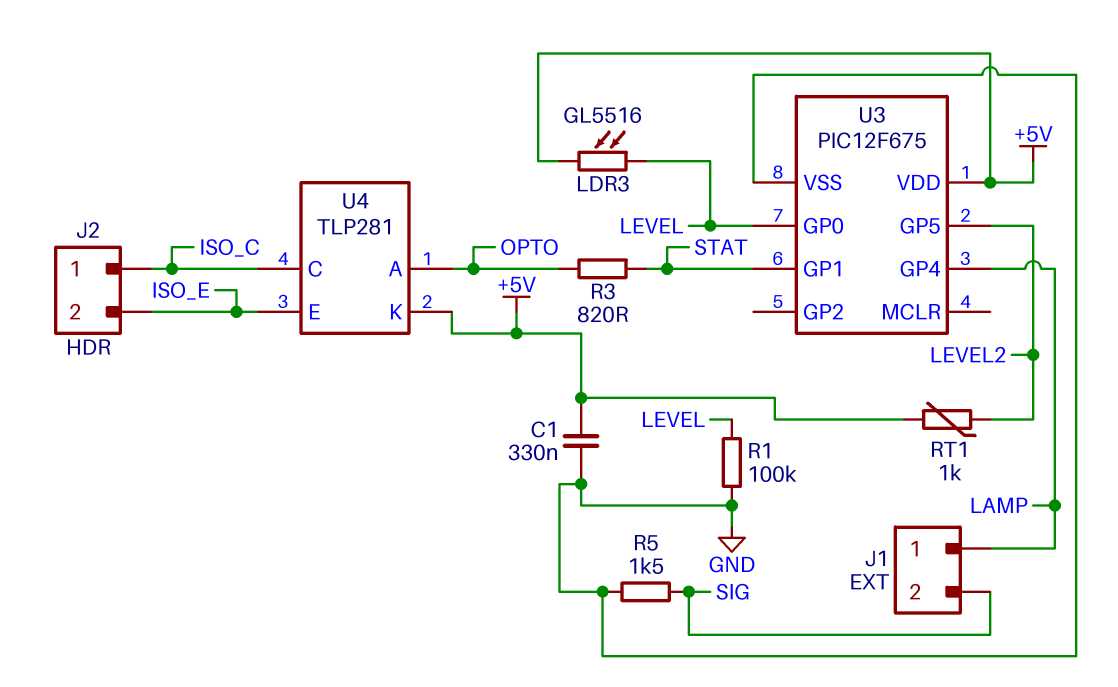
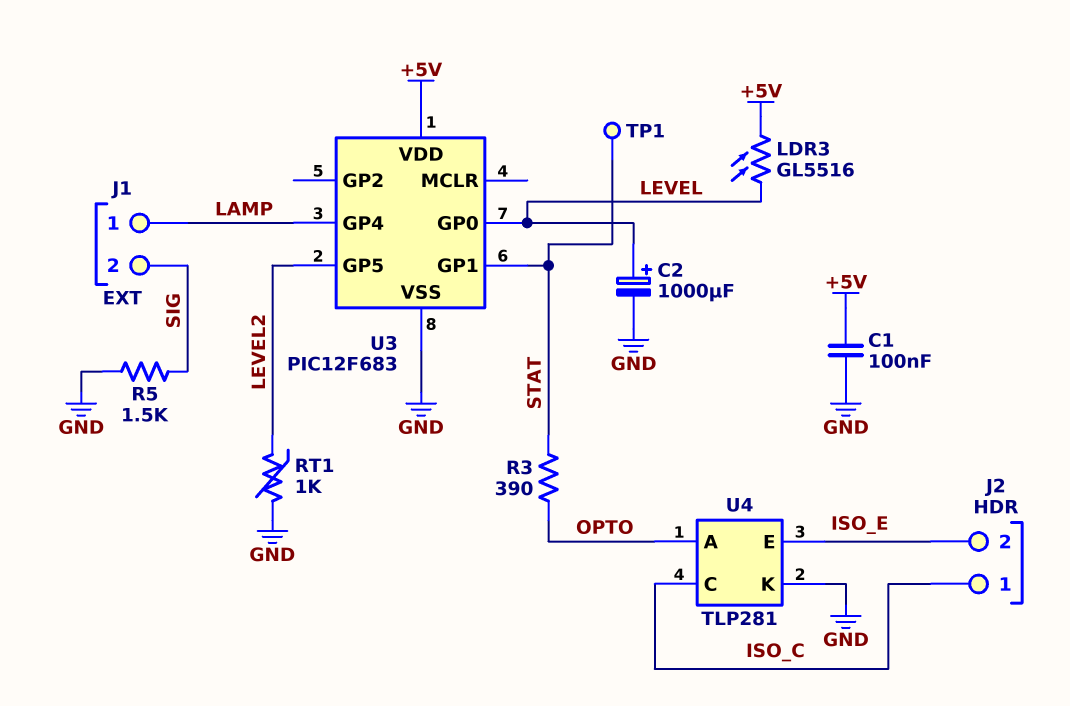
C1: 330nF (+5V, GND) -> 100nF (+5V, GND)
C2: none -> 1000uF (plus LEVEL, minus GND)
R1: 100k (GND, LEVEL) -> none
R3: 820 (OPTO, STAT) -> 390 (OPTO, STAT)
RT1: 1k (+5V, LEVEL2) -> 1k (GND, LEVEL2)
TP1: none -> test point (STAT)
U3: PIC12F675 -> PIC12F683
U4 pin K: +5V -> GND

